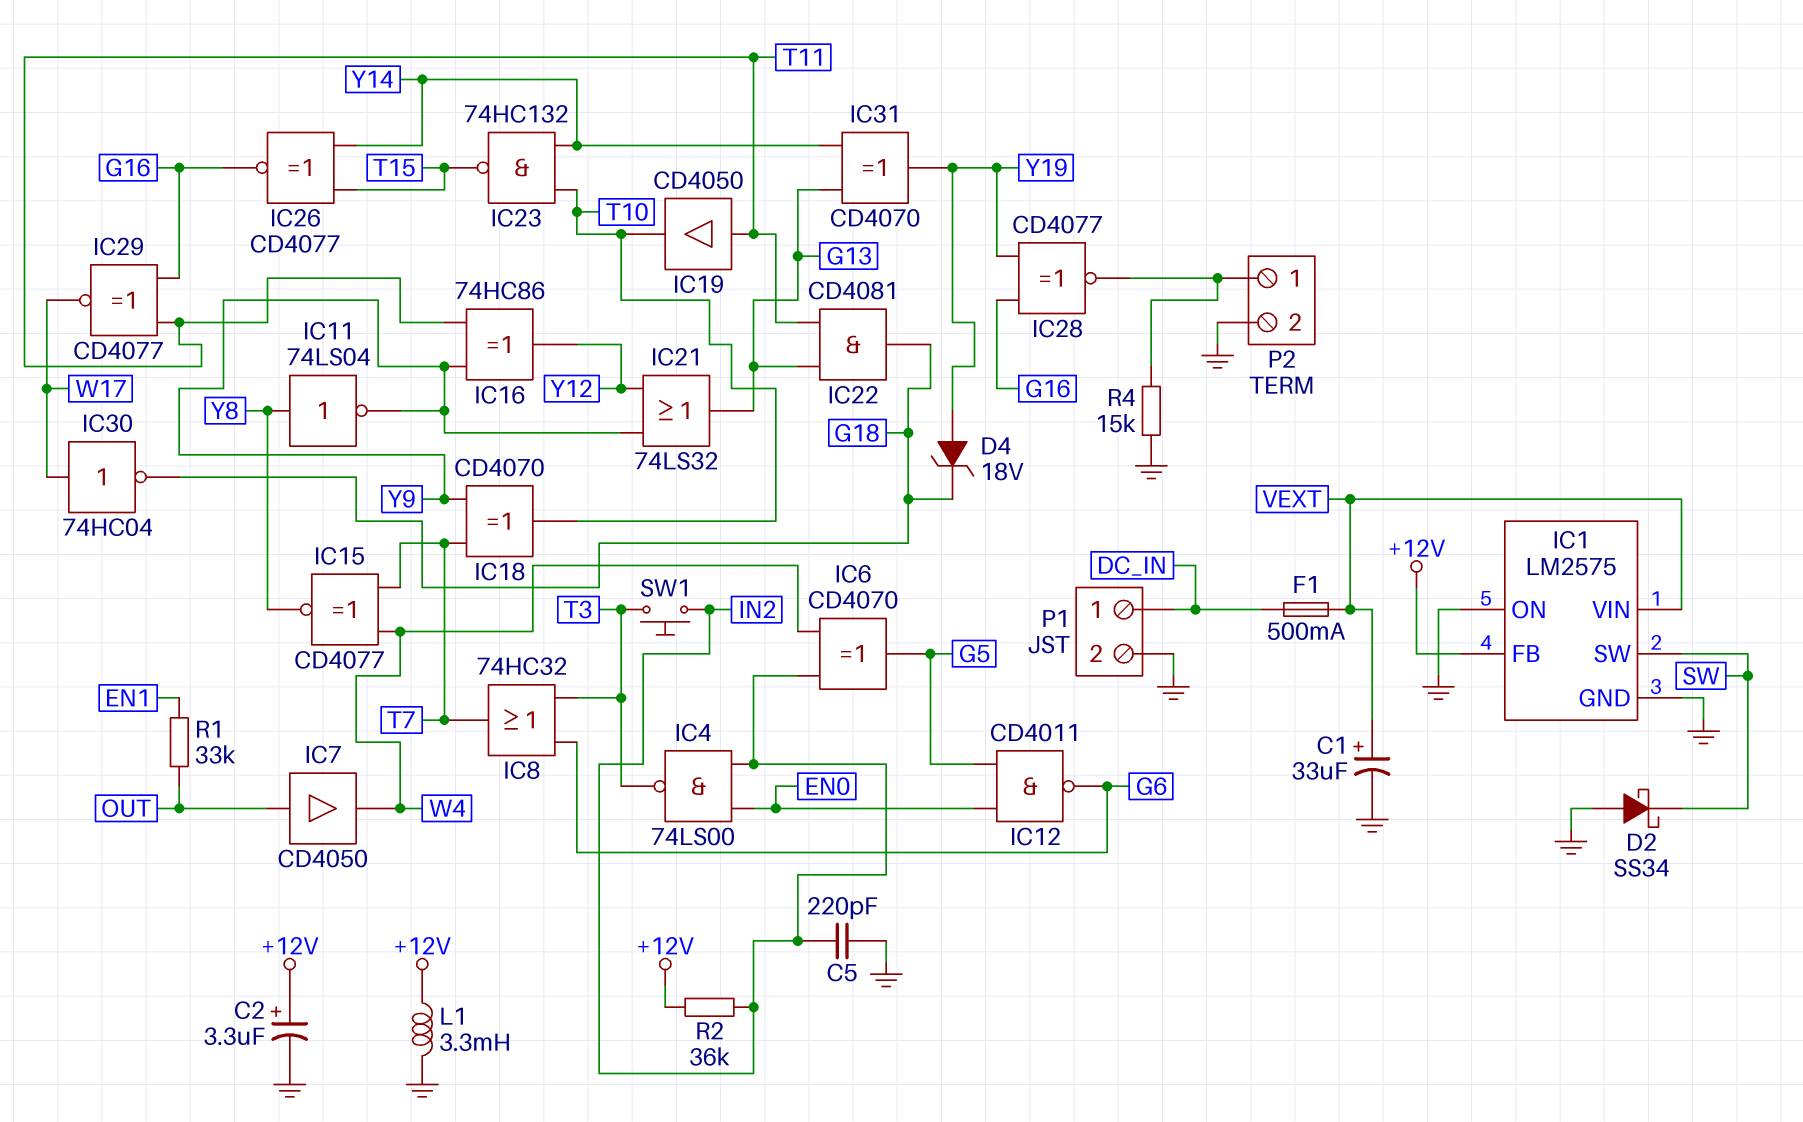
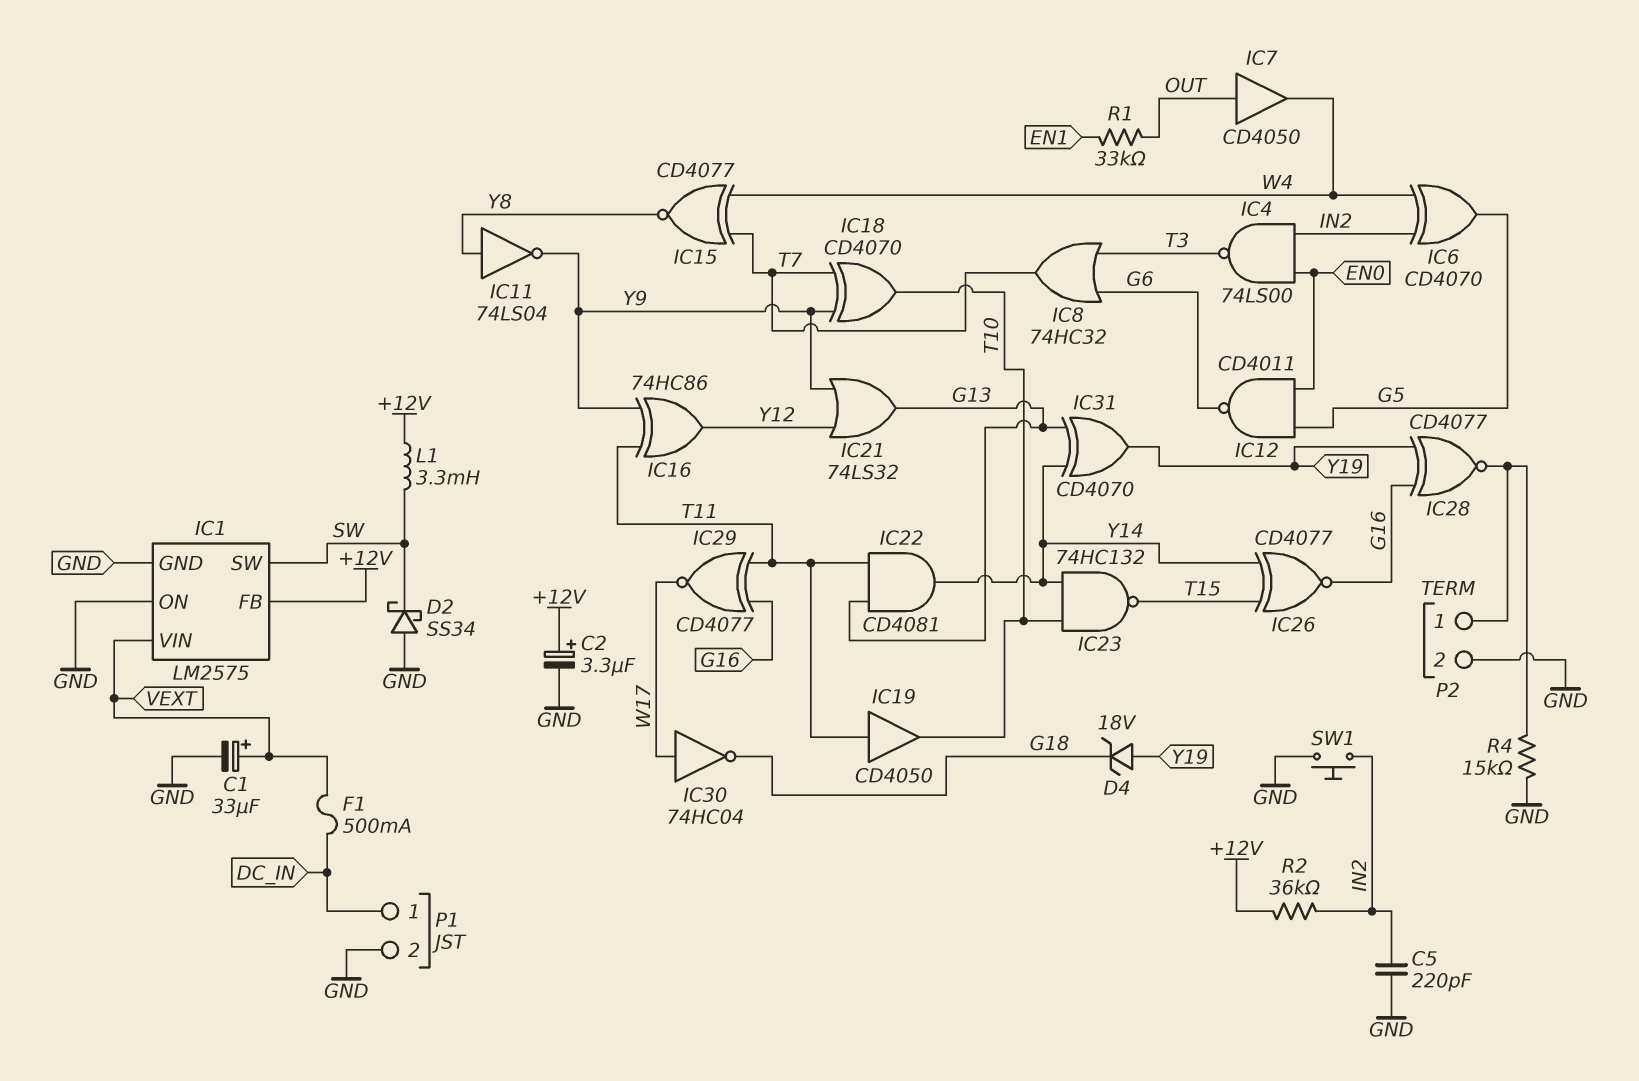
IC22: AND CD4081 (in G13, in T11, out G18) -> AND CD4081 (in G13, in T11, out Y14)
L1: 3.3mH (+12V, GND) -> 3.3mH (+12V, SW)
SW1: button (IN2, T3) -> button (GND, IN2)

